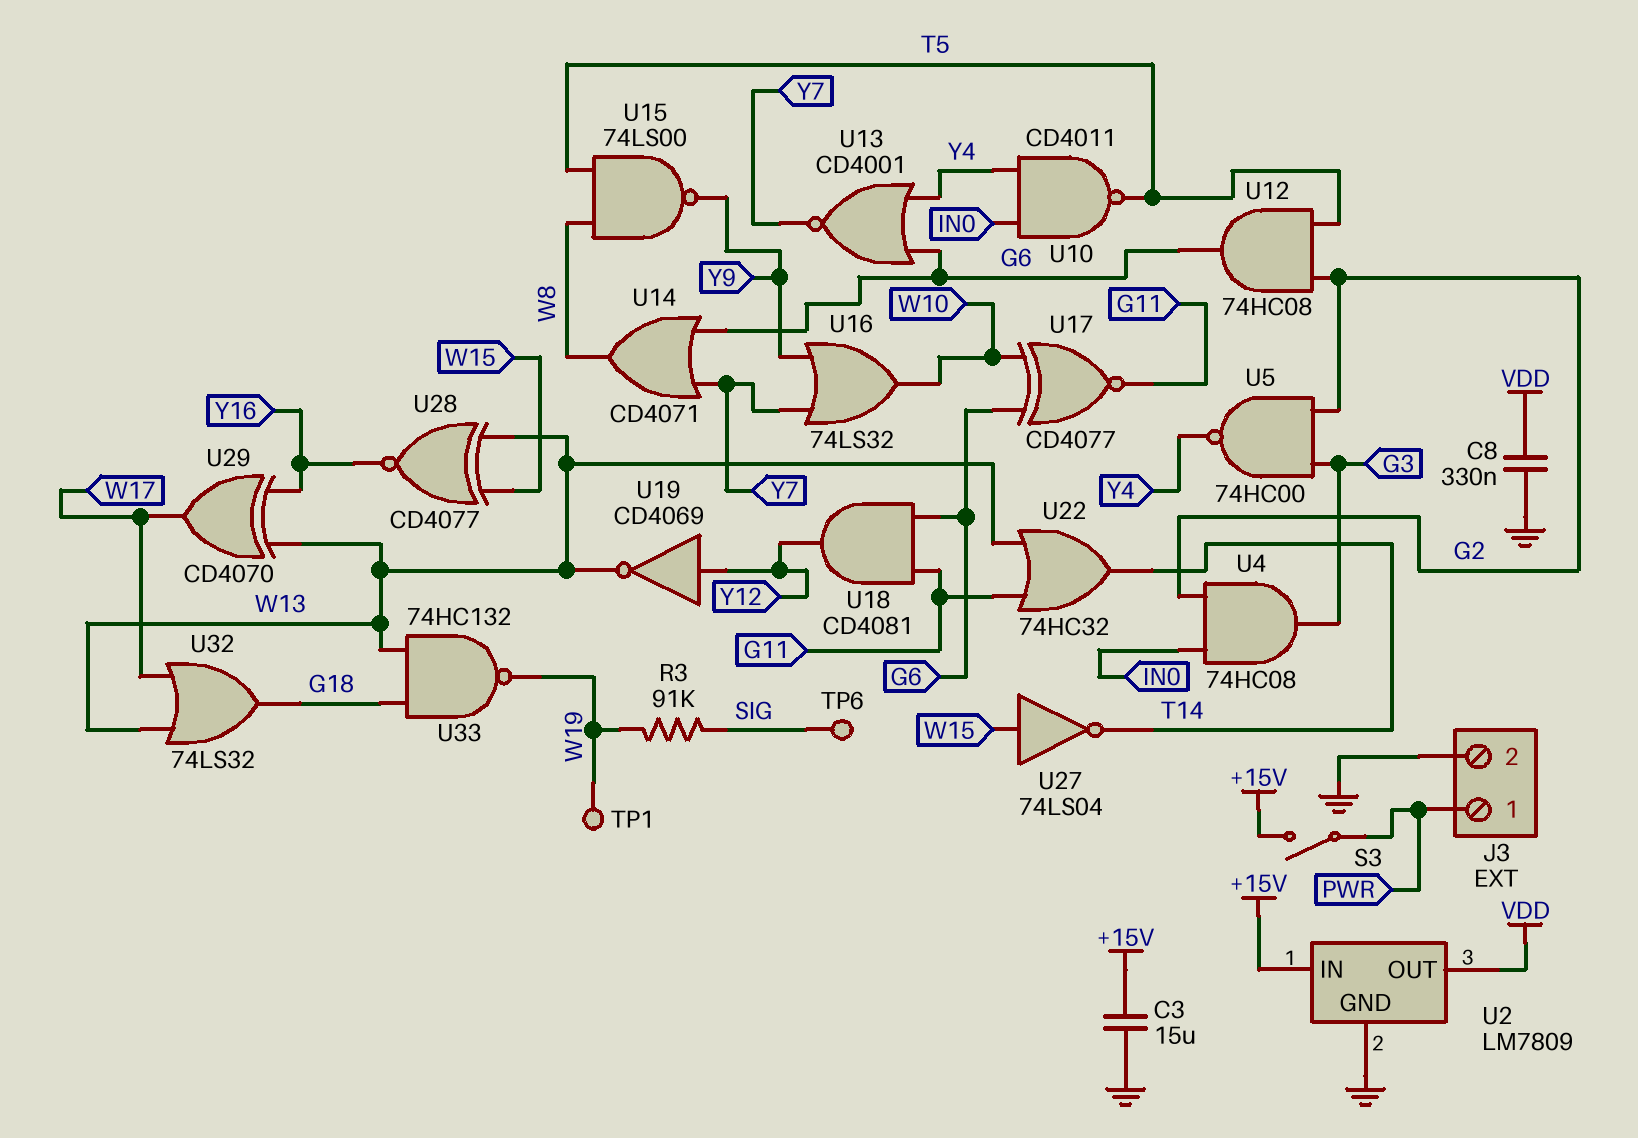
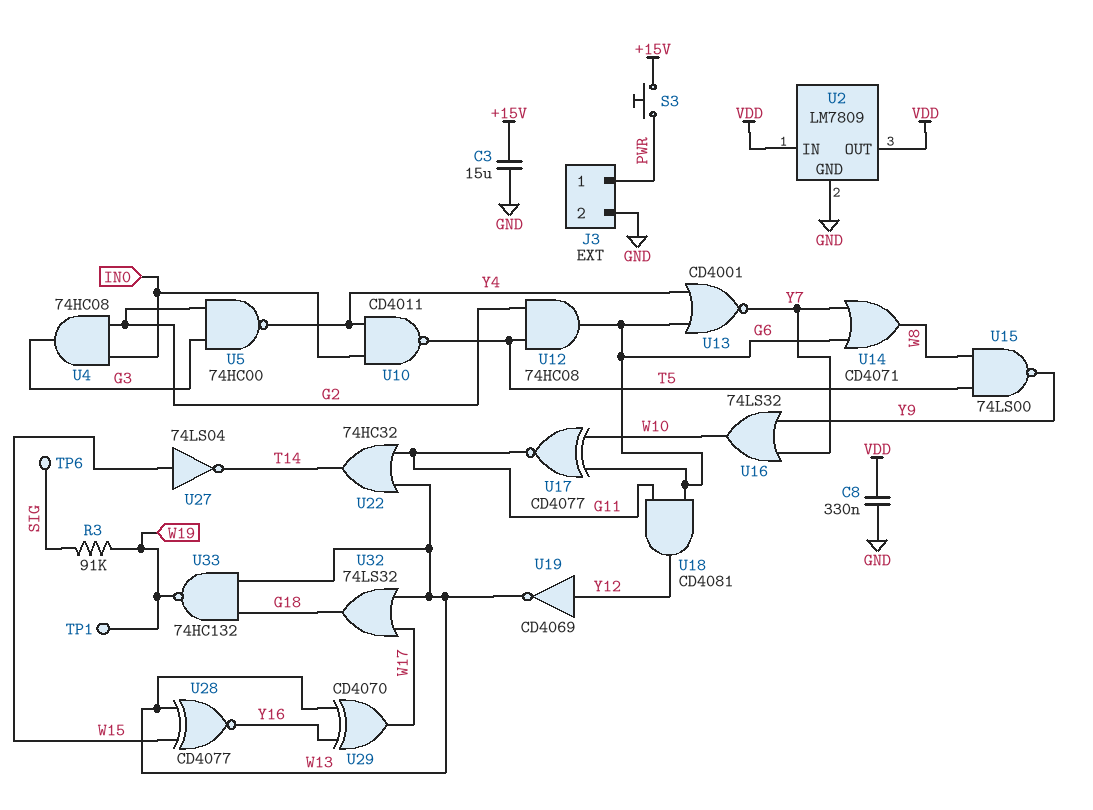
S3: switch (+15V, PWR) -> button (+15V, PWR)
U2 pin IN: +15V -> VDD

